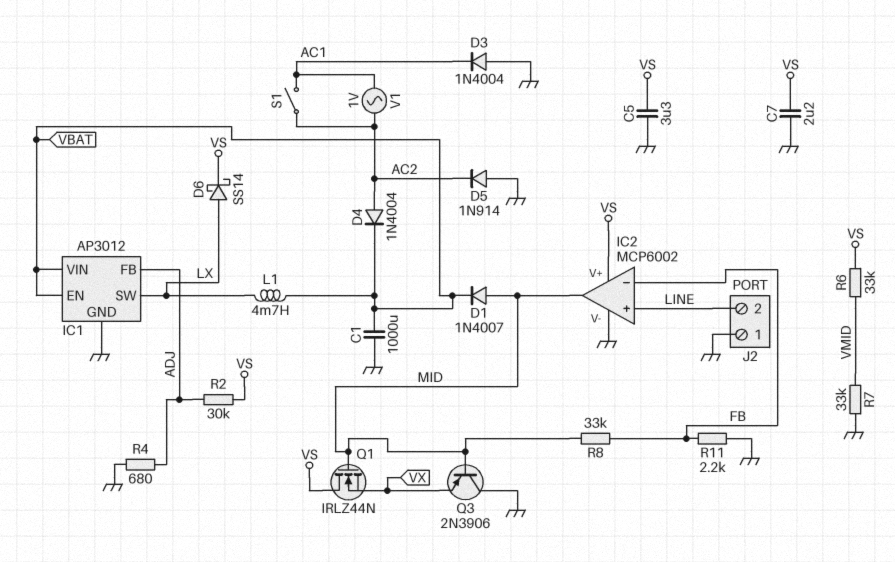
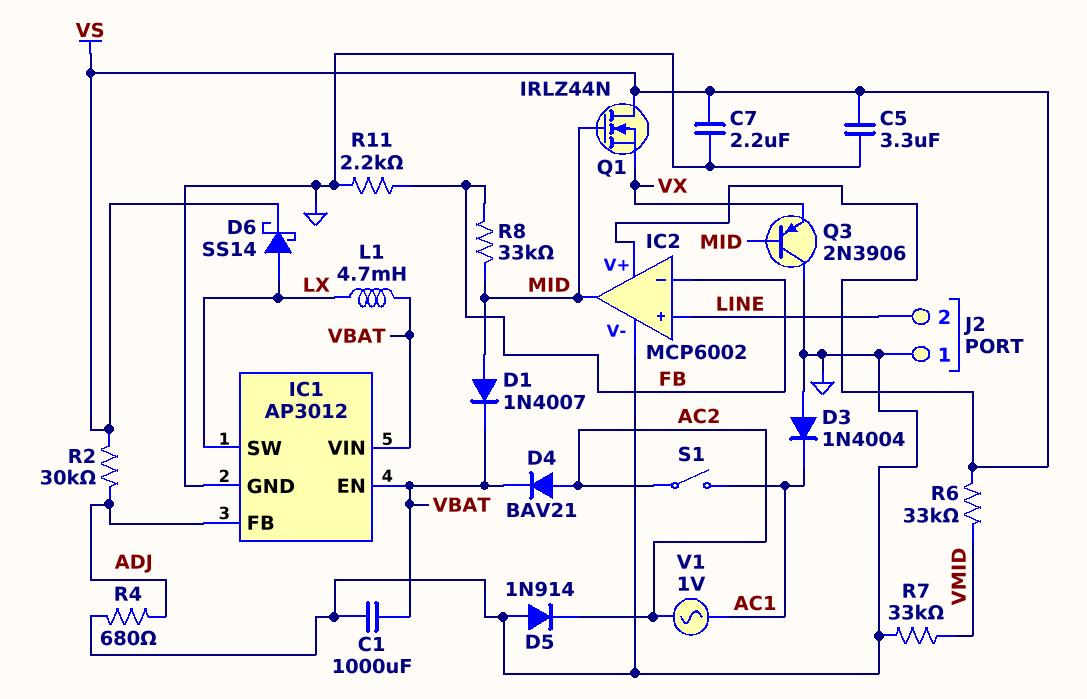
D4: diode 1N4004 (A AC2, K VBAT) -> diode BAV21 (A AC2, K VBAT)

